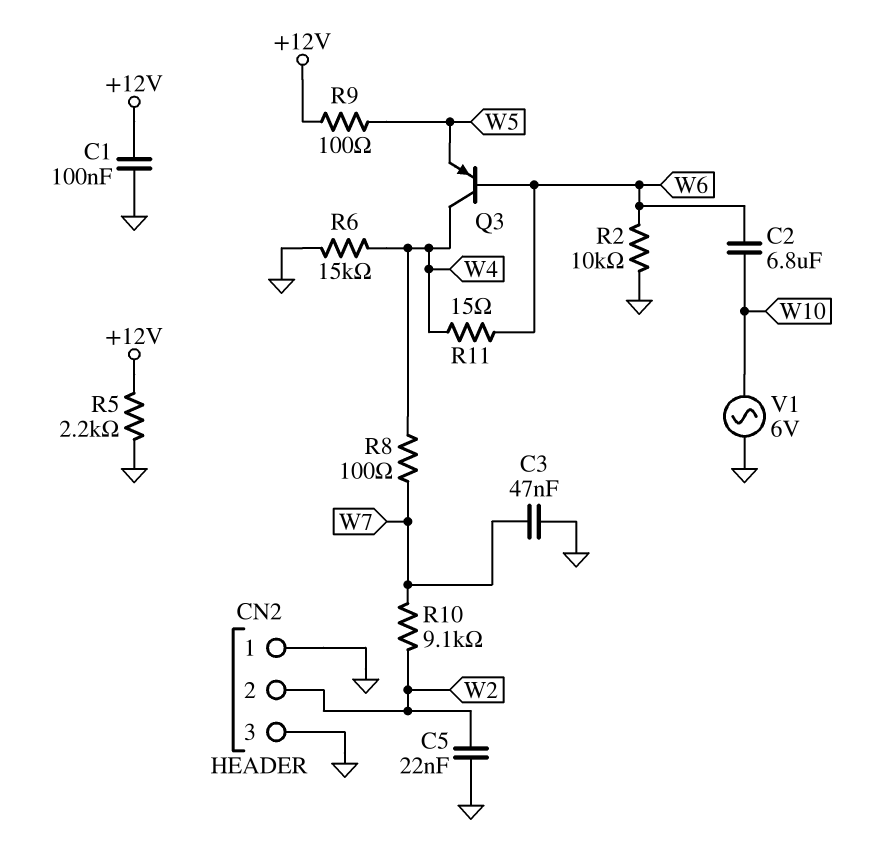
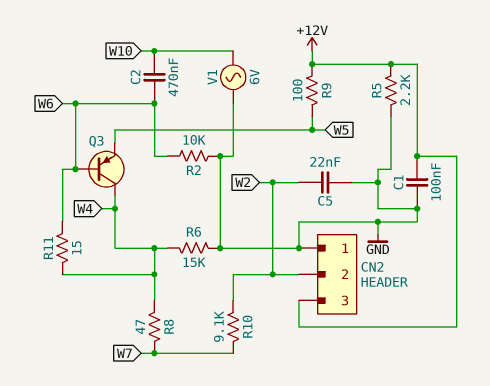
C2: 6.8uF (W6, W10) -> 470nF (W6, W10)
C3: 47nF (GND, W7) -> none
CN2 pin 3: GND -> +12V
R8: 100 (W4, W7) -> 47 (W4, W7)

